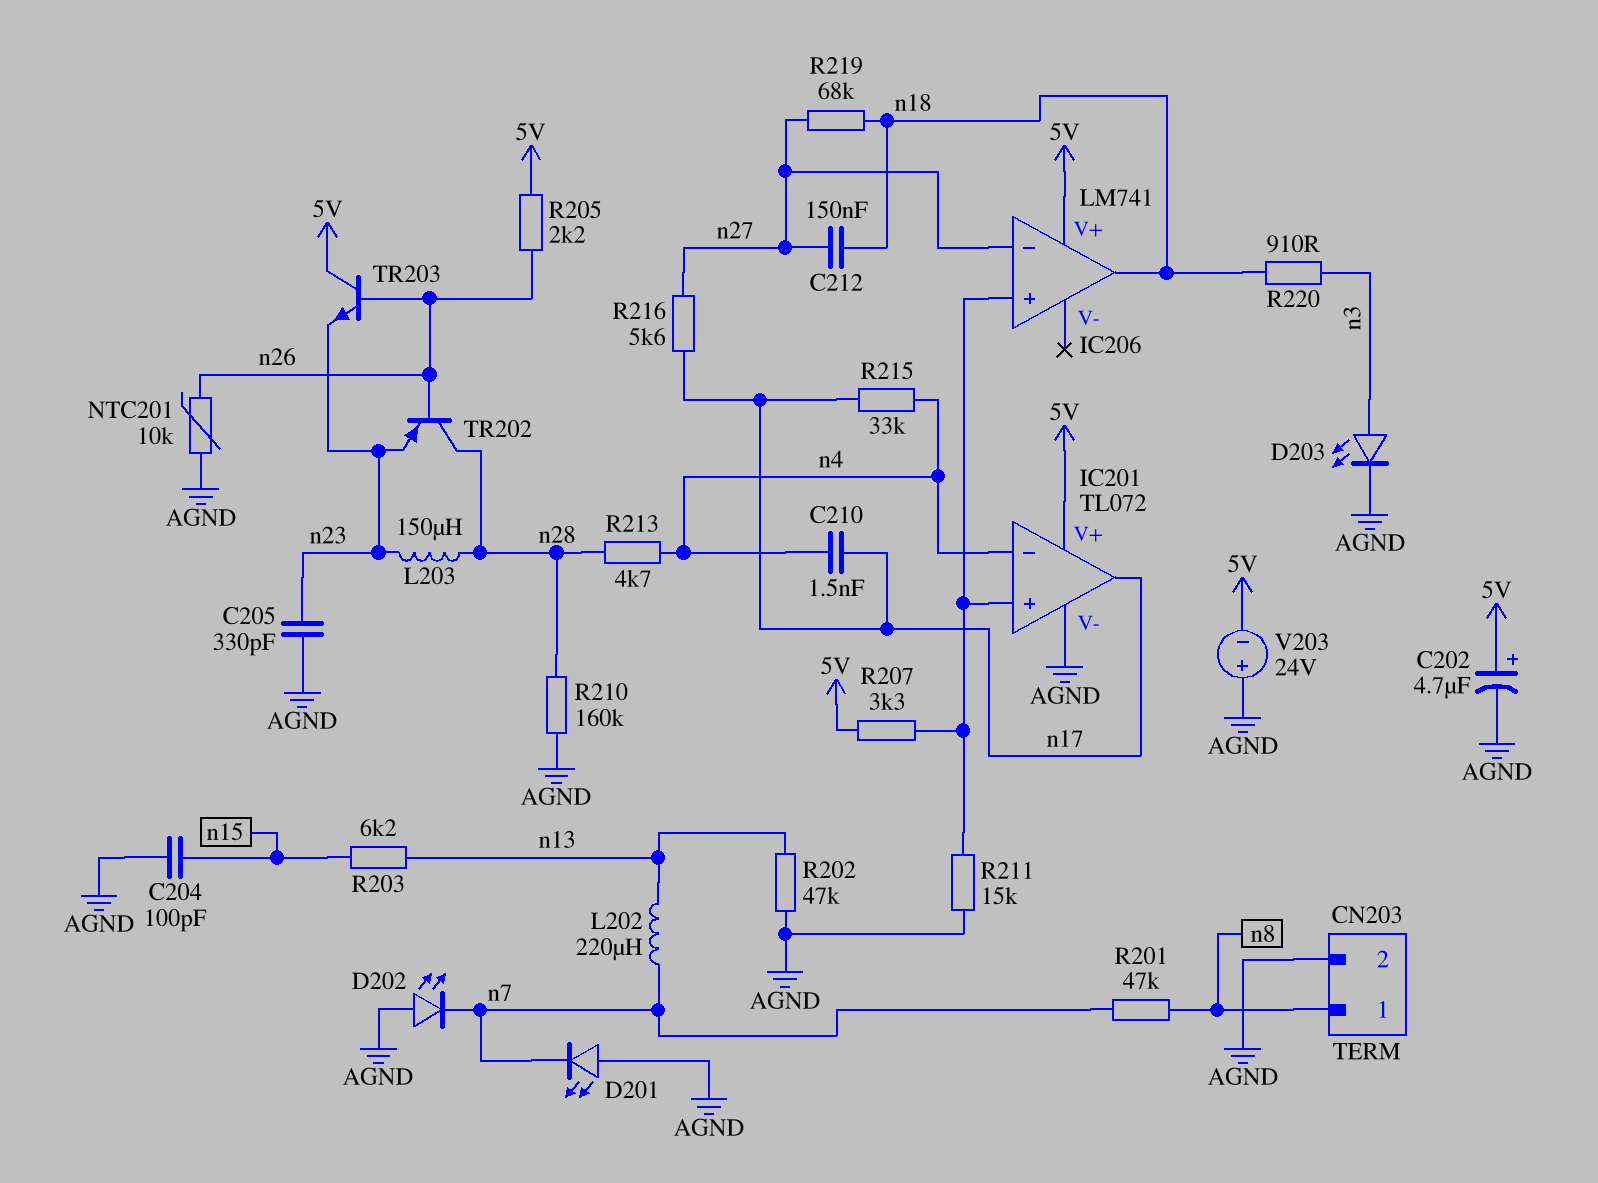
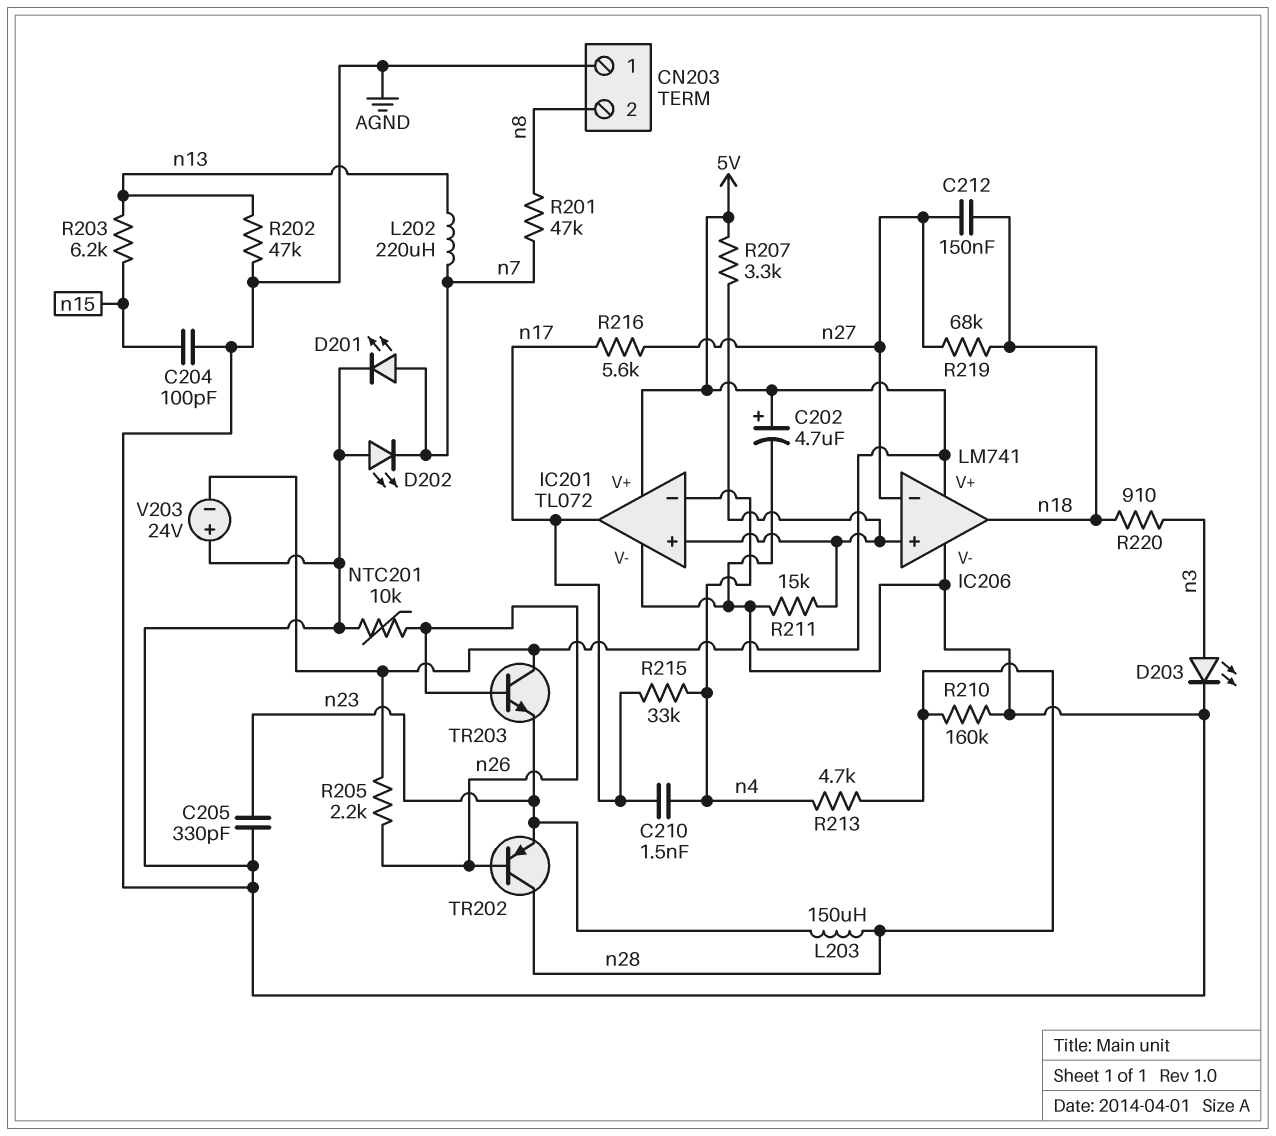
CN203 pin 1: n8 -> AGND
CN203 pin 2: AGND -> n8
D201: LED (A AGND, K n7) -> LED (A n7, K AGND)
IC206 pin V-: none -> AGND

